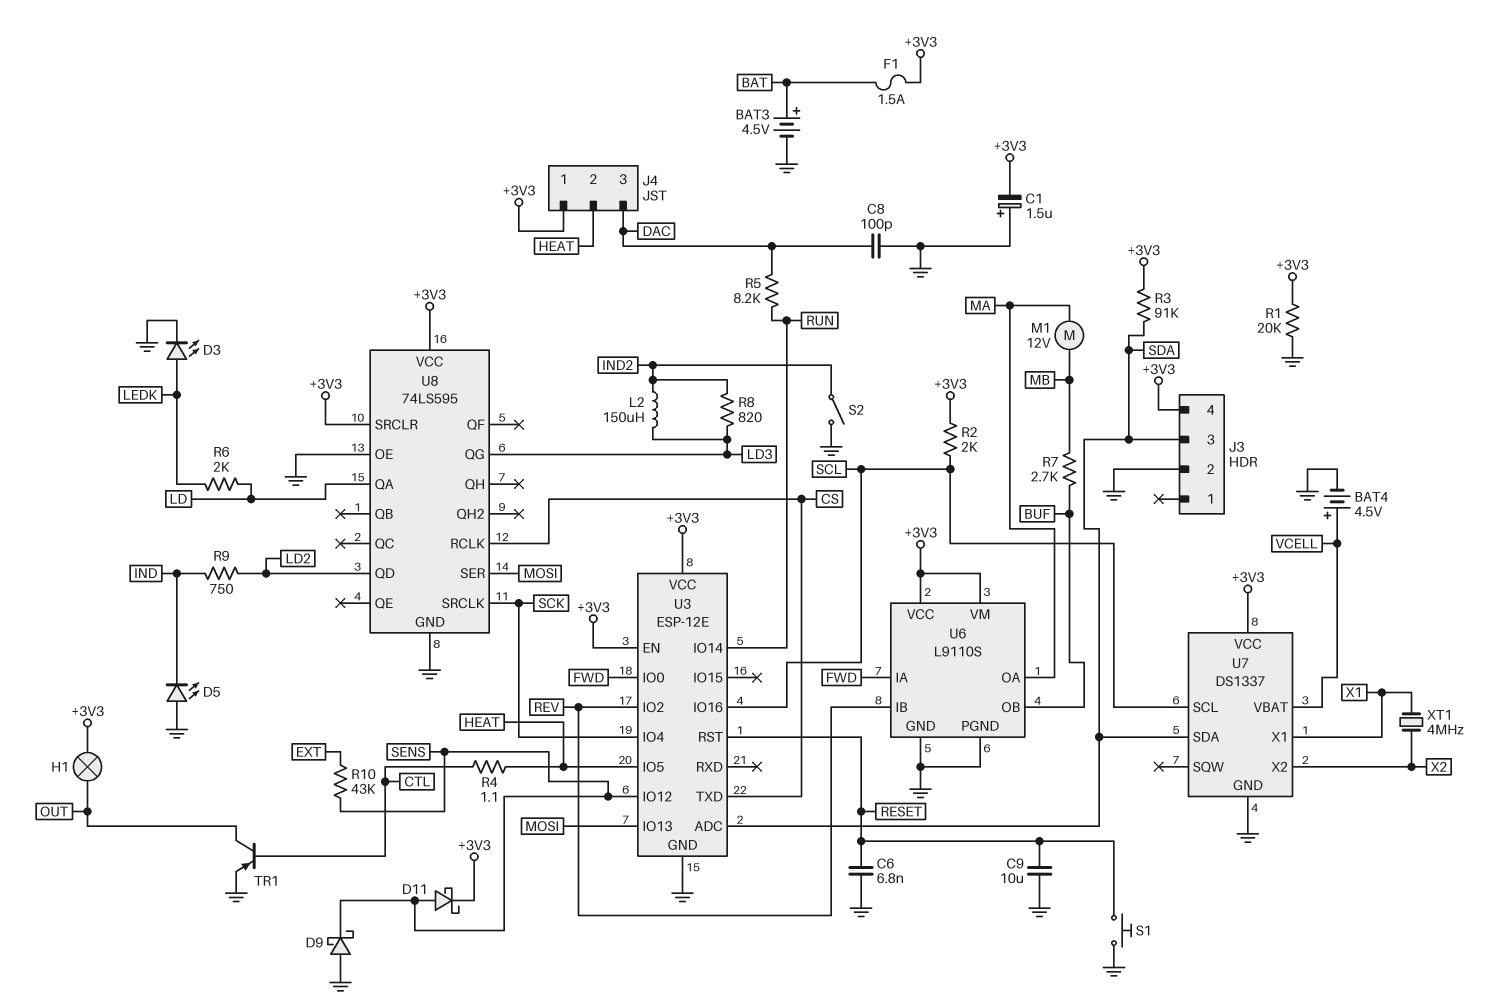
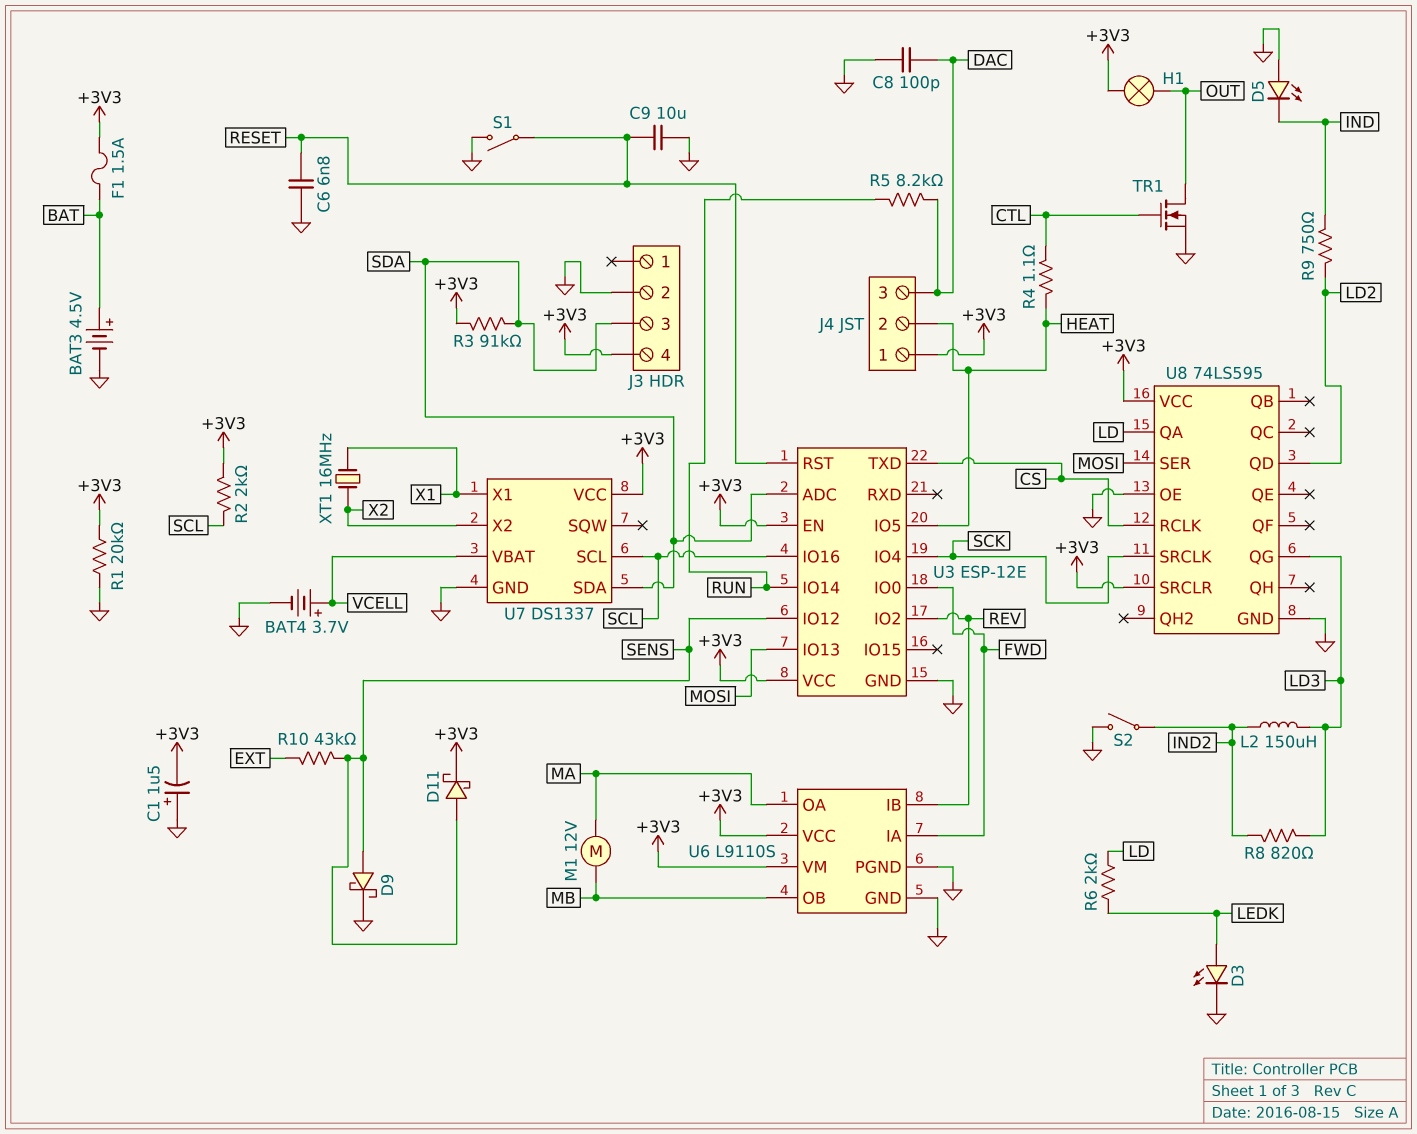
BAT4: 4.5V (plus VCELL, minus GND) -> 3.7V (plus VCELL, minus GND)
D9: schottky (A GND, K SENS) -> schottky (A SENS, K GND)
R7: 2.7k (BUF, MB) -> none
S1: button (GND, RESET) -> switch (GND, RESET)
TR1: PNP (B CTL, C OUT, E GND) -> NMOS (G CTL, D OUT, S GND)
U6 pin OB: BUF -> MB
XT1: 4MHz (X1, X2) -> 16MHz (X1, X2)

